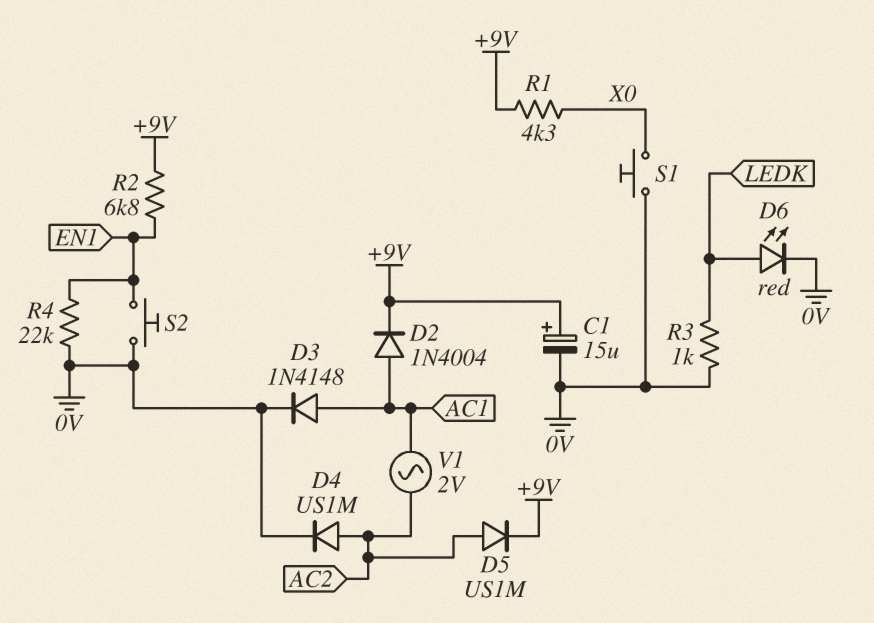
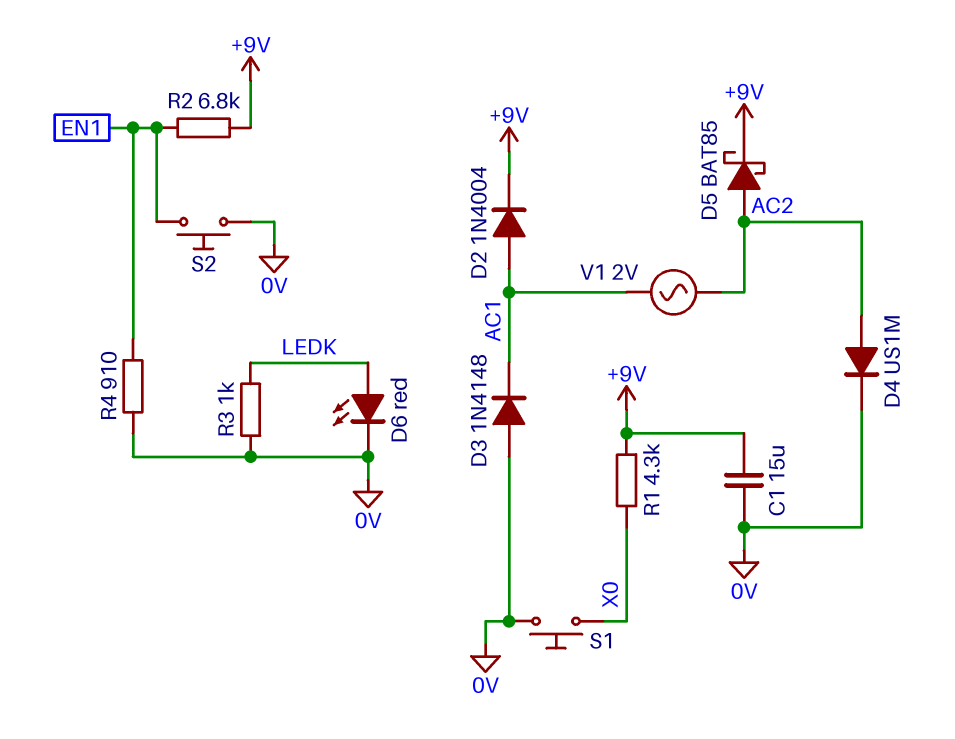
C1: 15uF (plus +9V, minus 0V) -> 15uF (+9V, 0V)
D3: diode 1N4148 (A AC1, K 0V) -> diode 1N4148 (A 0V, K AC1)
D5: diode US1M (A AC2, K +9V) -> schottky BAT85 (A AC2, K +9V)
R4: 22k (0V, EN1) -> 910 (0V, EN1)

